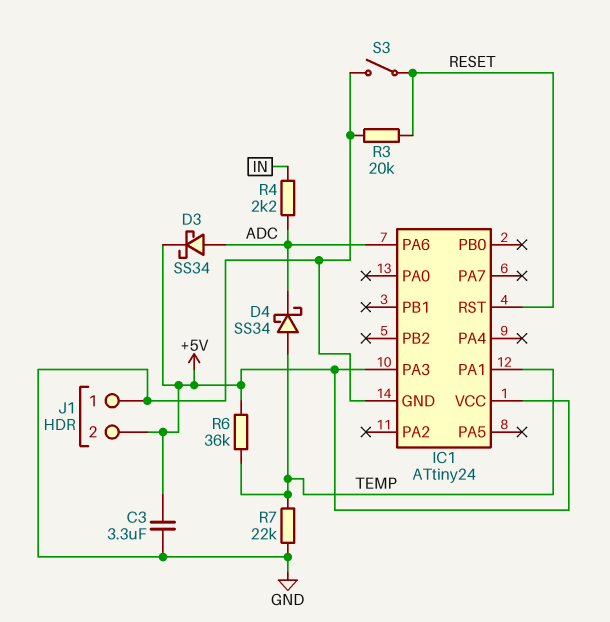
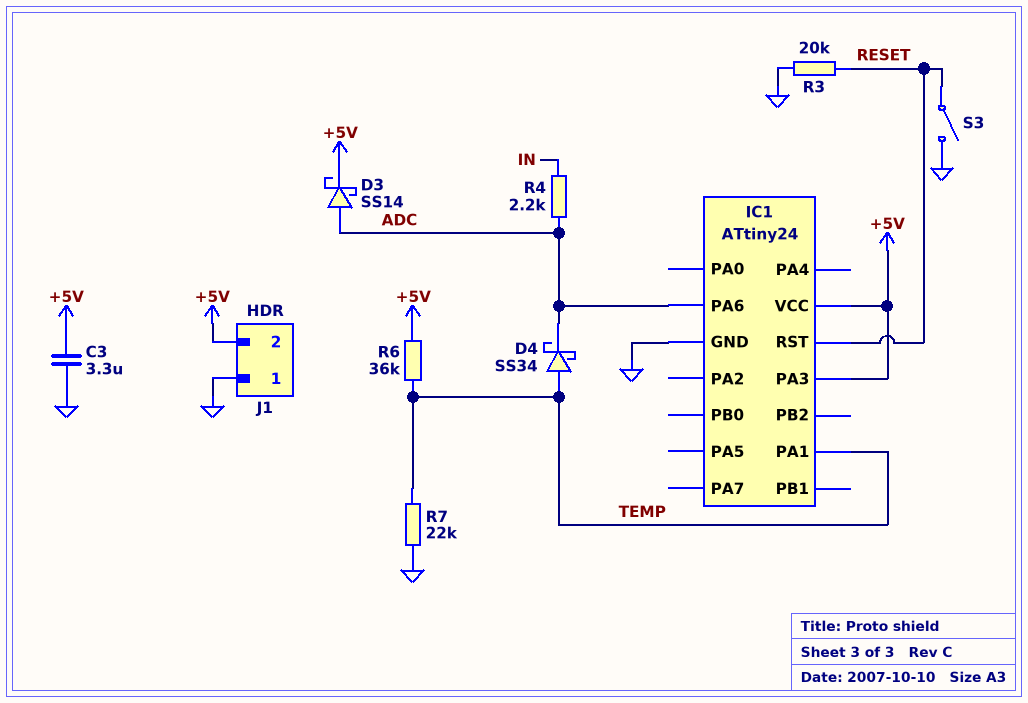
D3: schottky SS34 (A ADC, K +5V) -> schottky SS14 (A ADC, K +5V)

